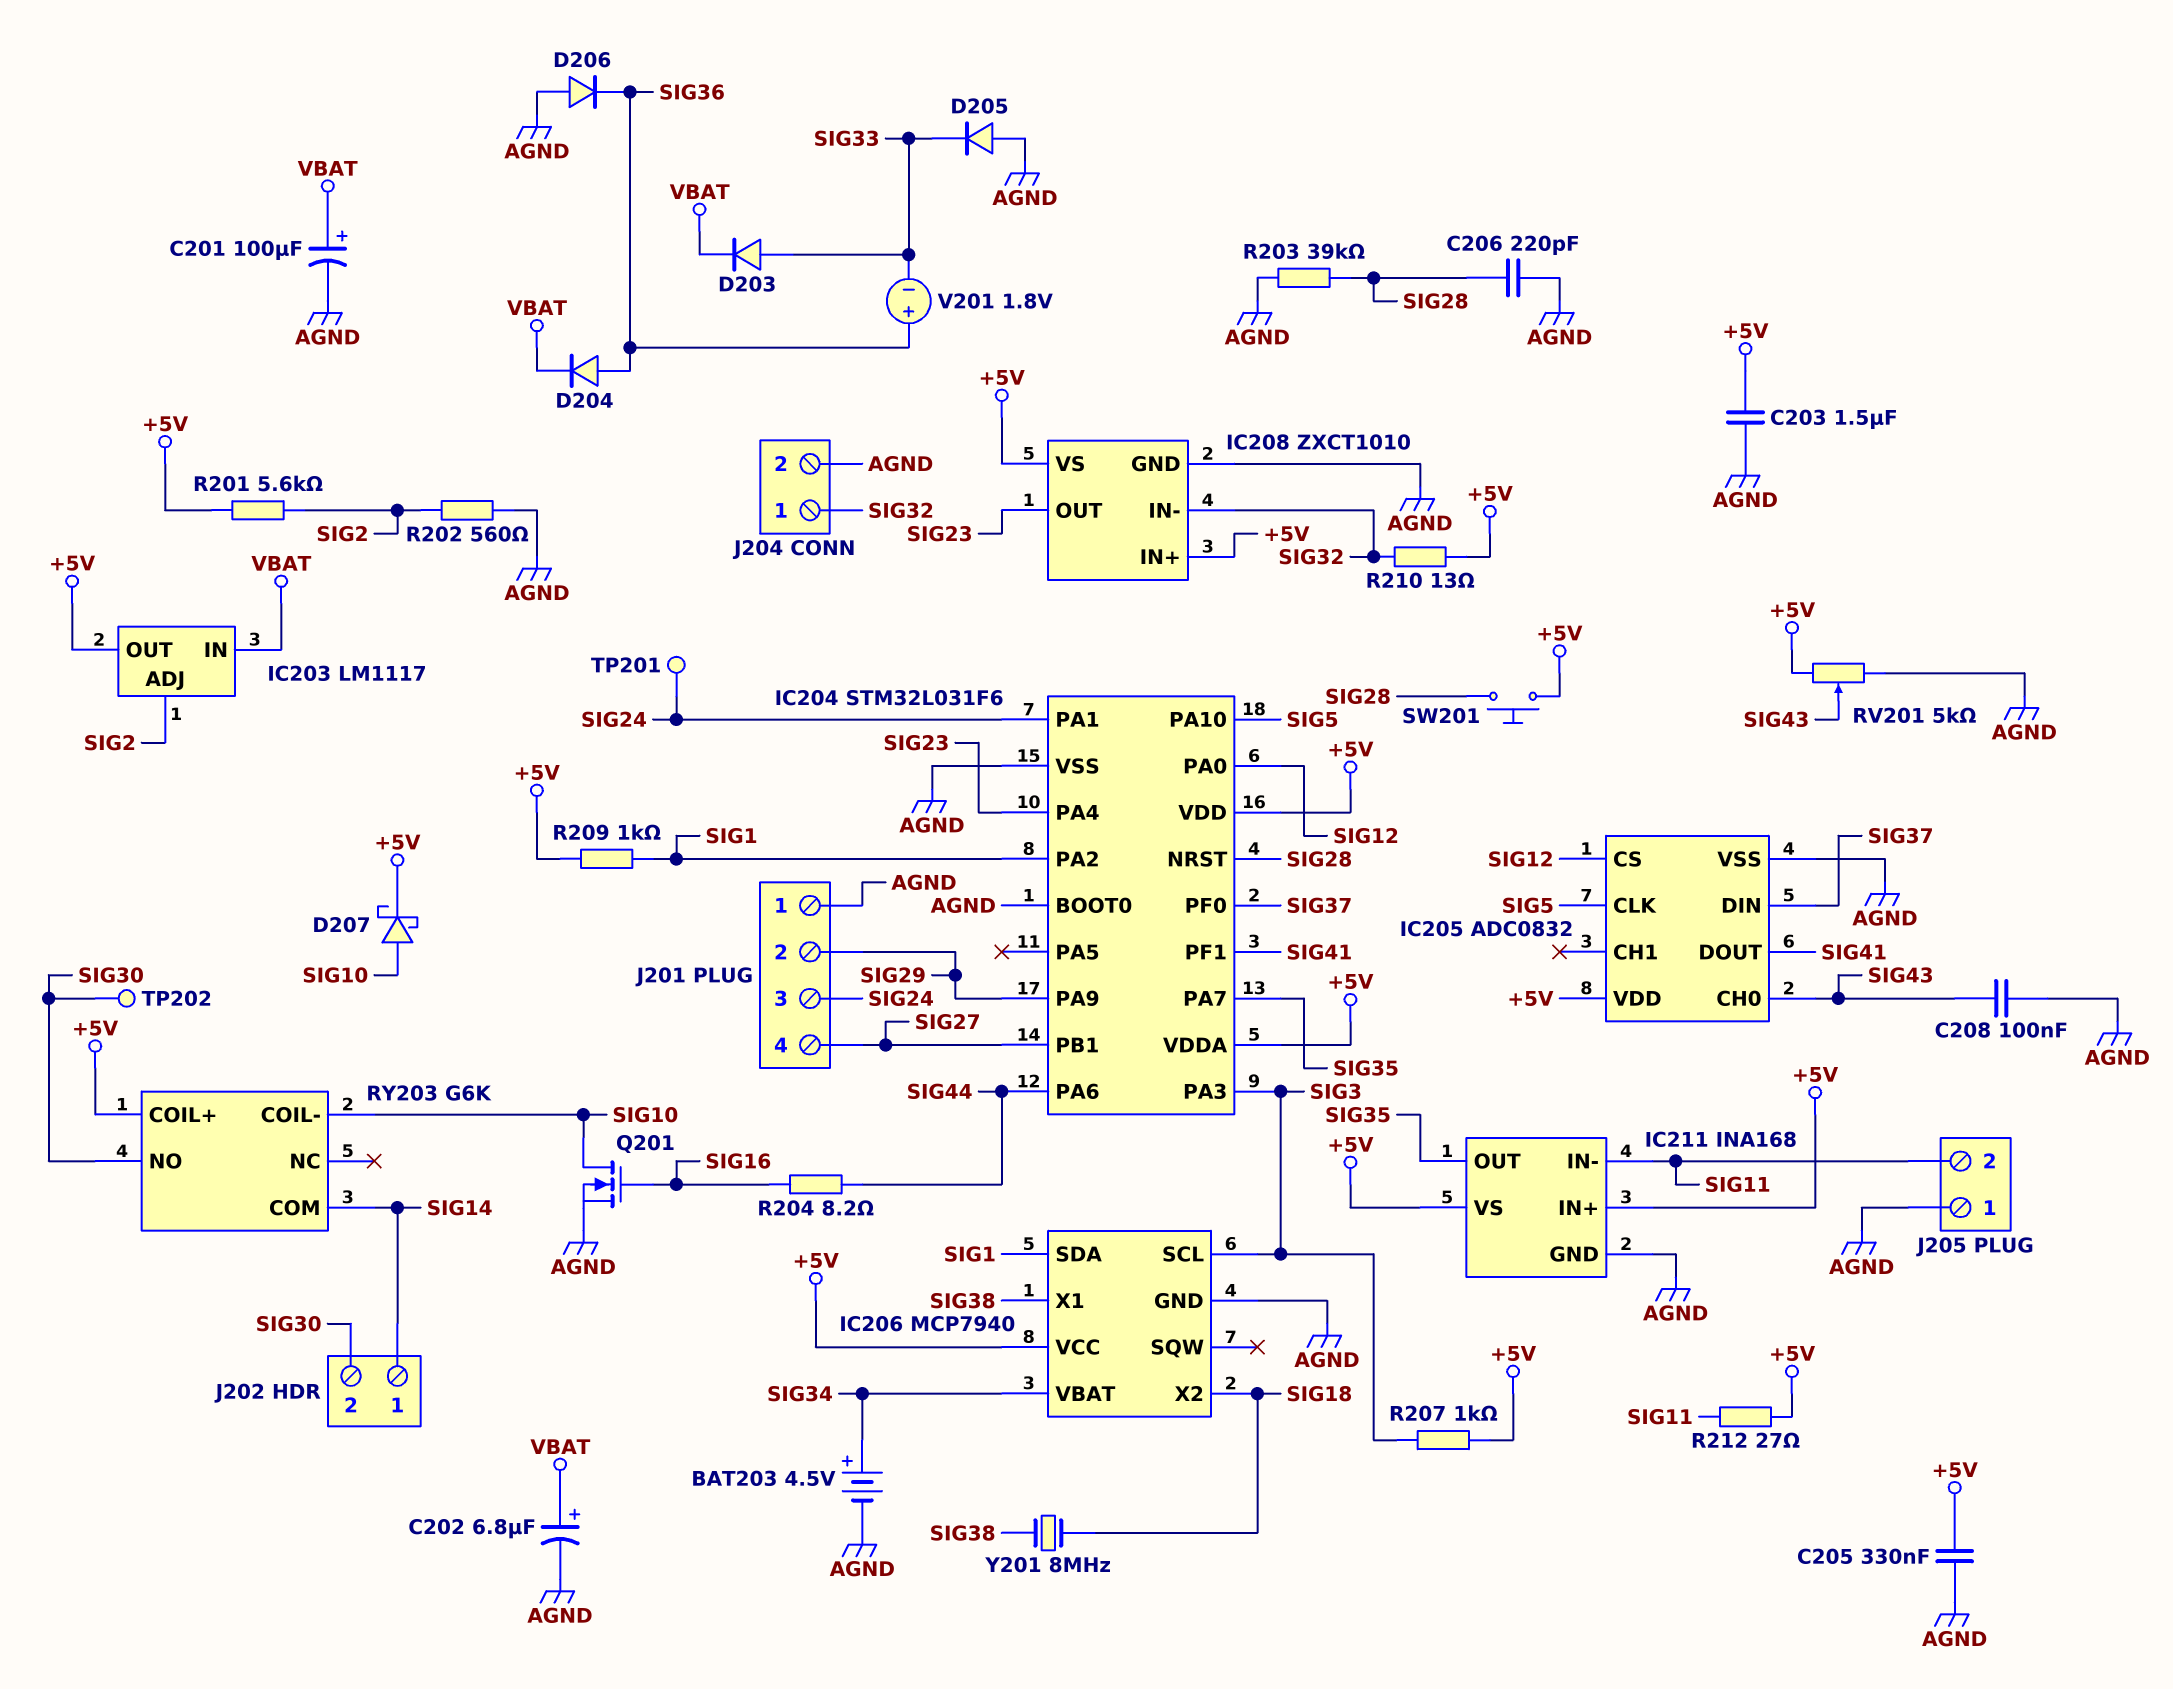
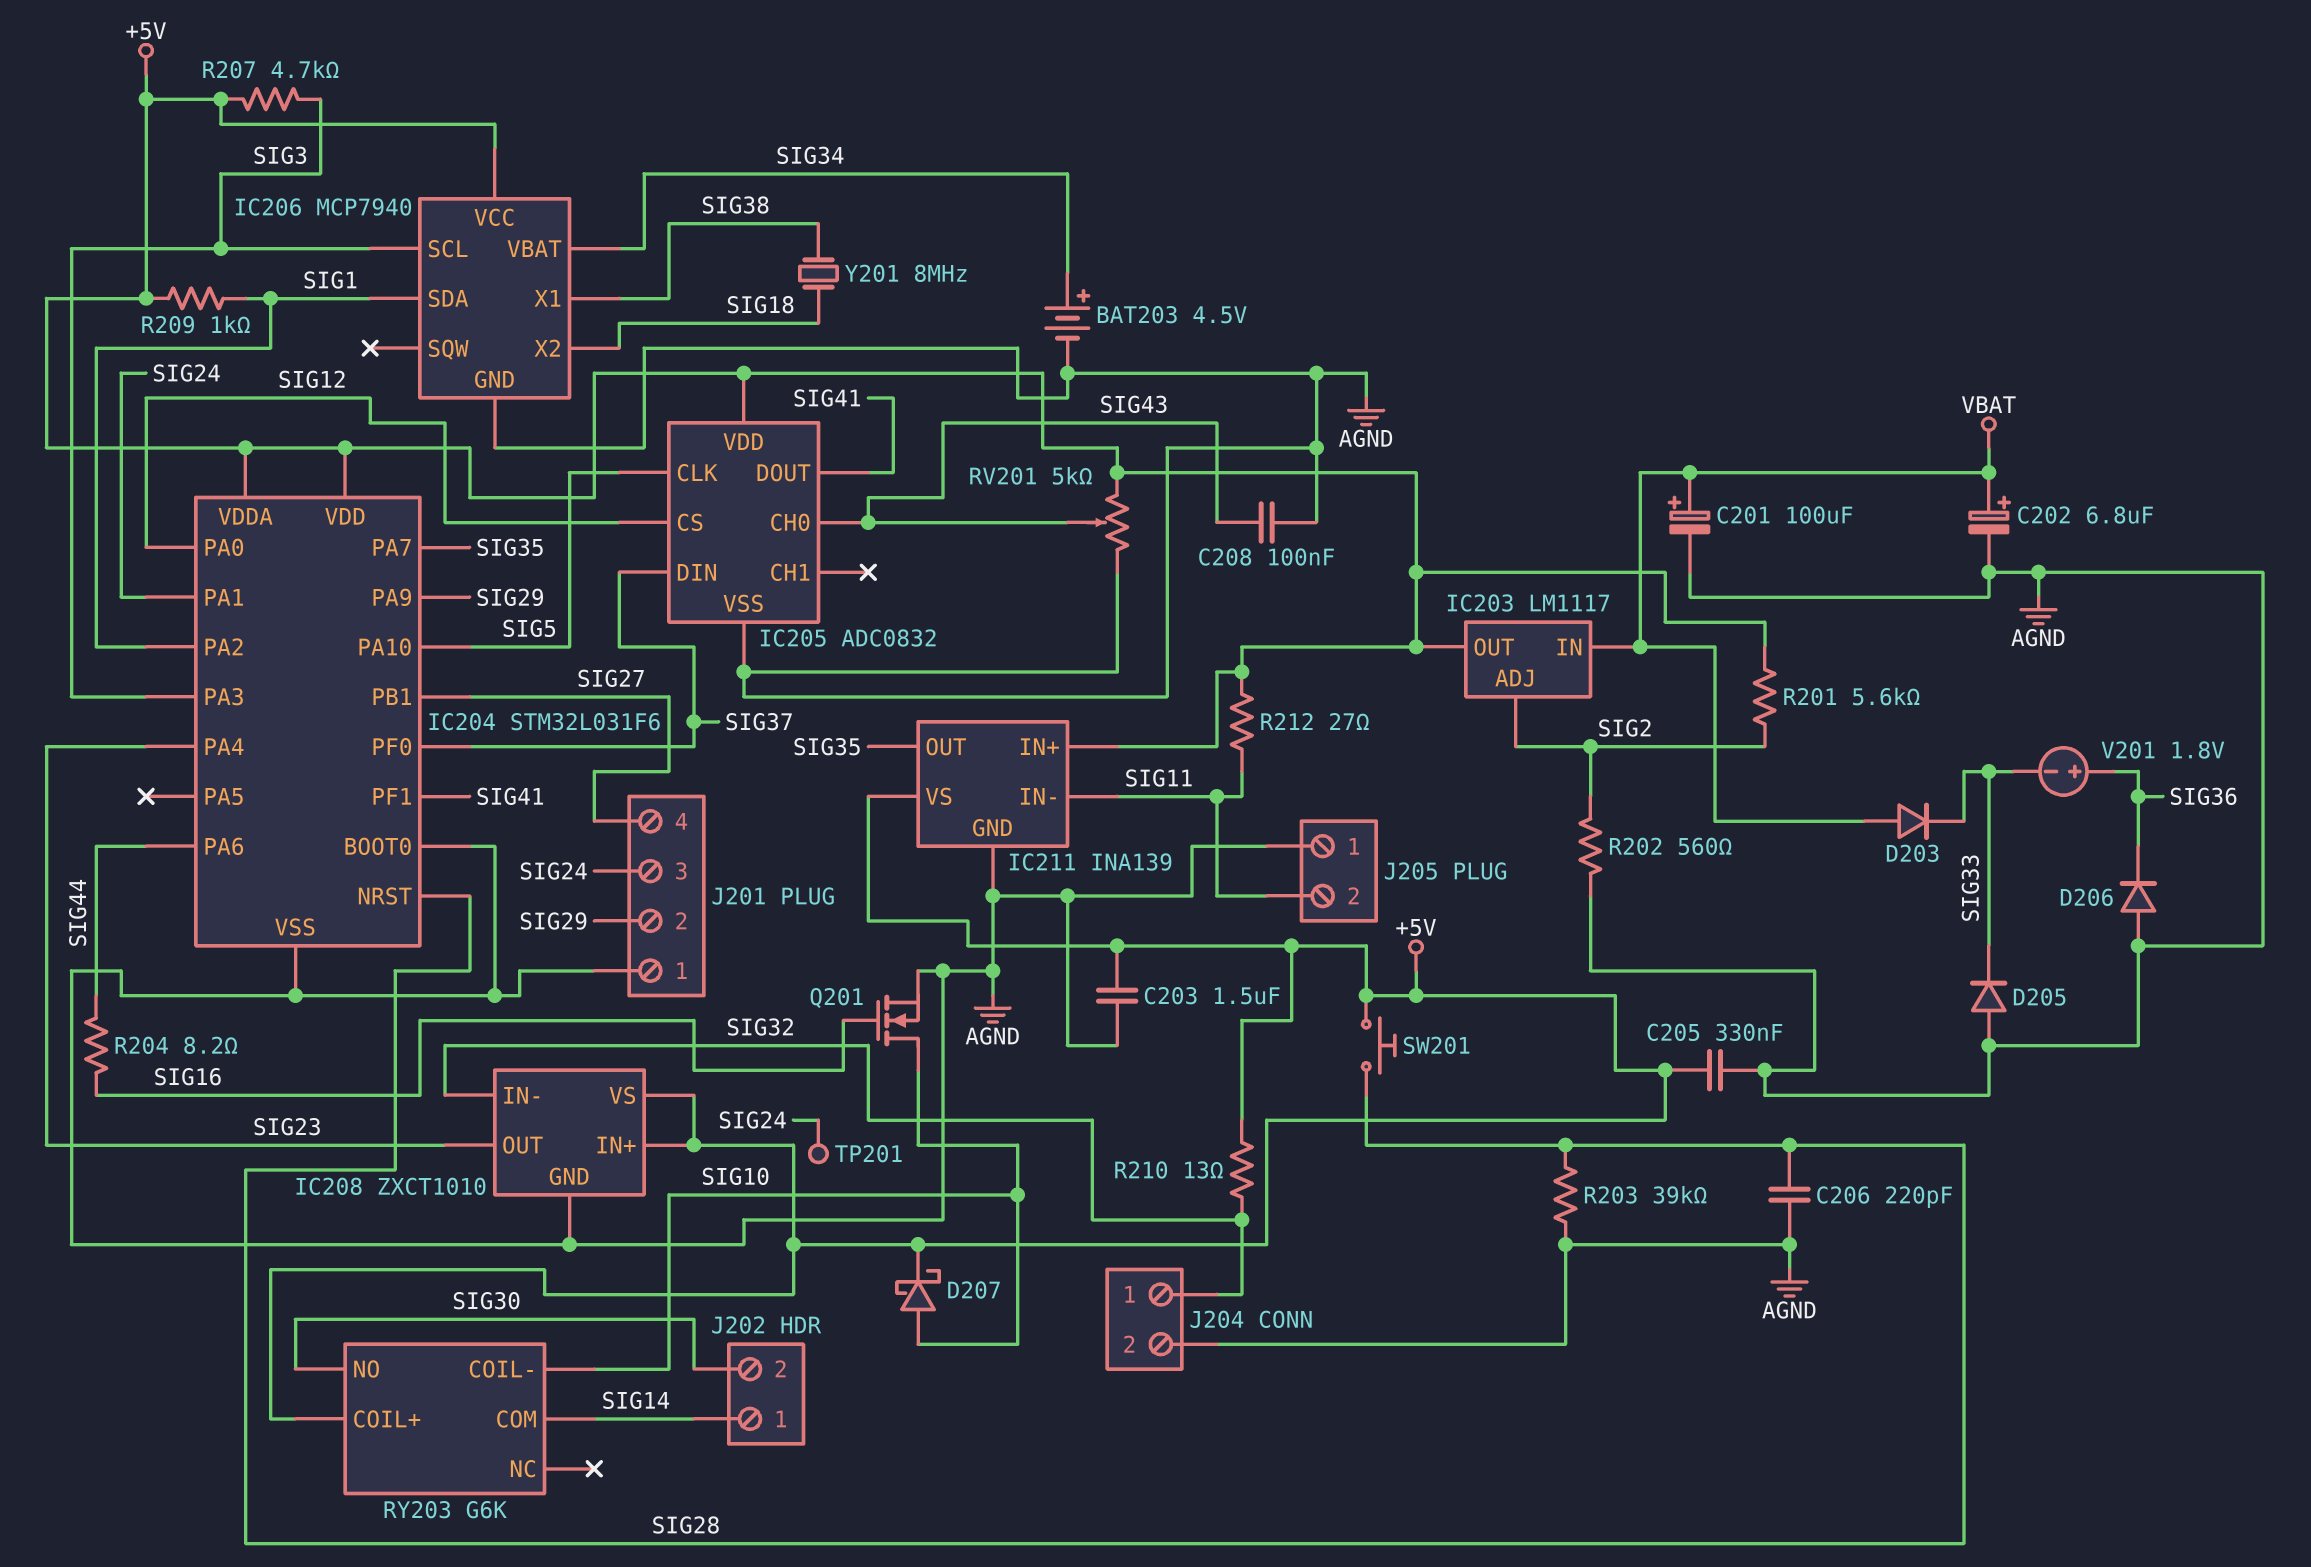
D203: diode (A SIG33, K VBAT) -> diode (A VBAT, K SIG33)
D204: diode (A SIG36, K VBAT) -> none
IC211: INA168 -> INA139
R207: 1k (+5V, SIG3) -> 4.7k (+5V, SIG3)
TP202: test point (SIG30) -> none

